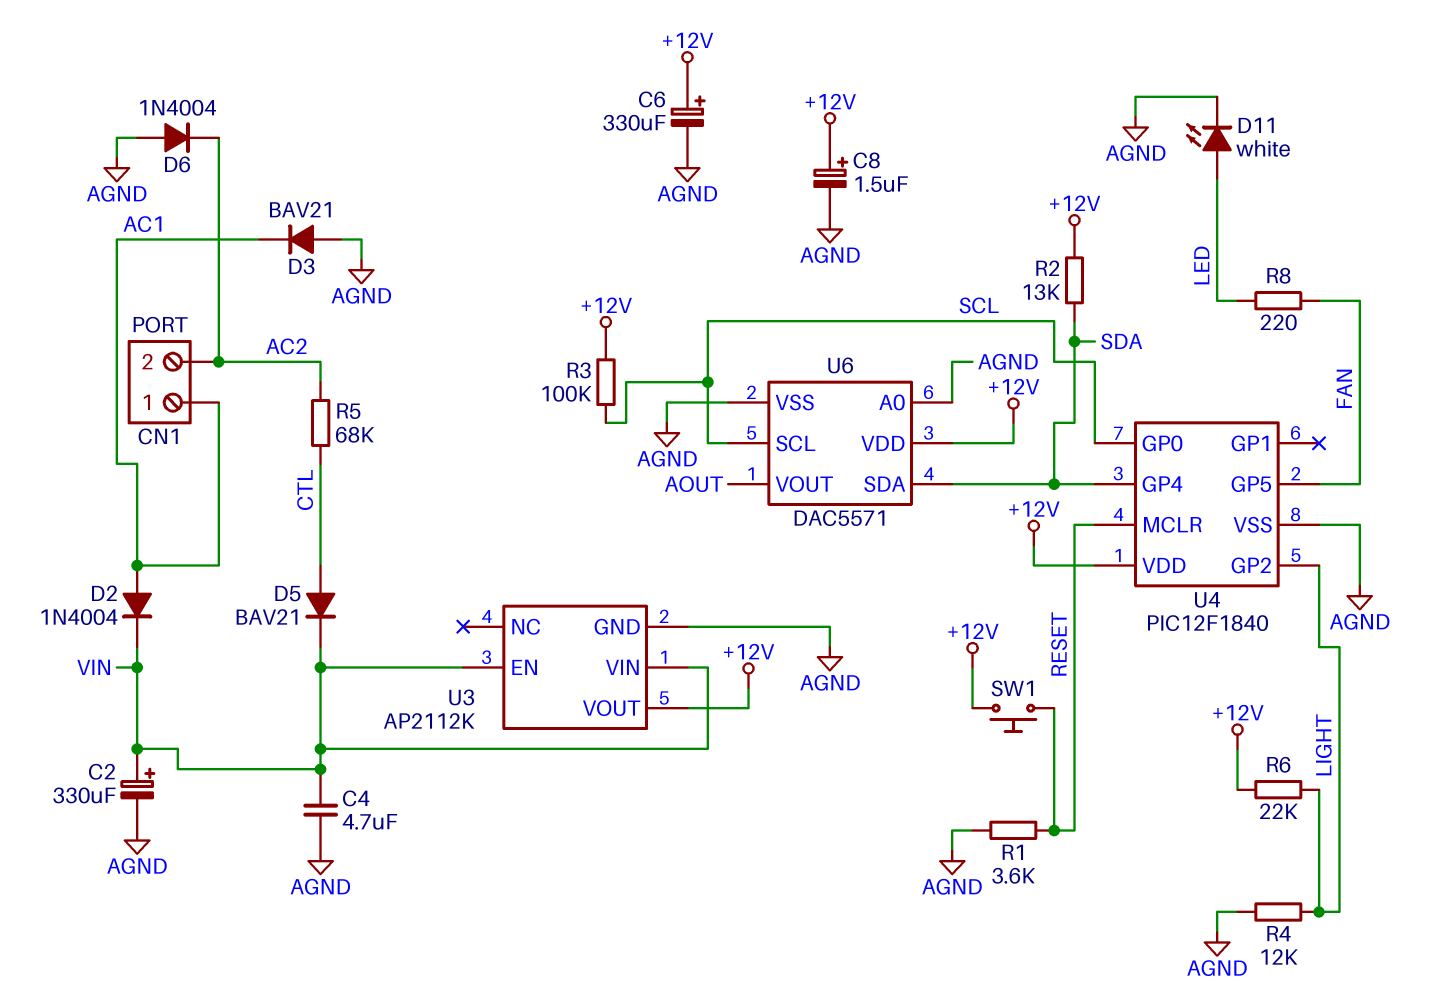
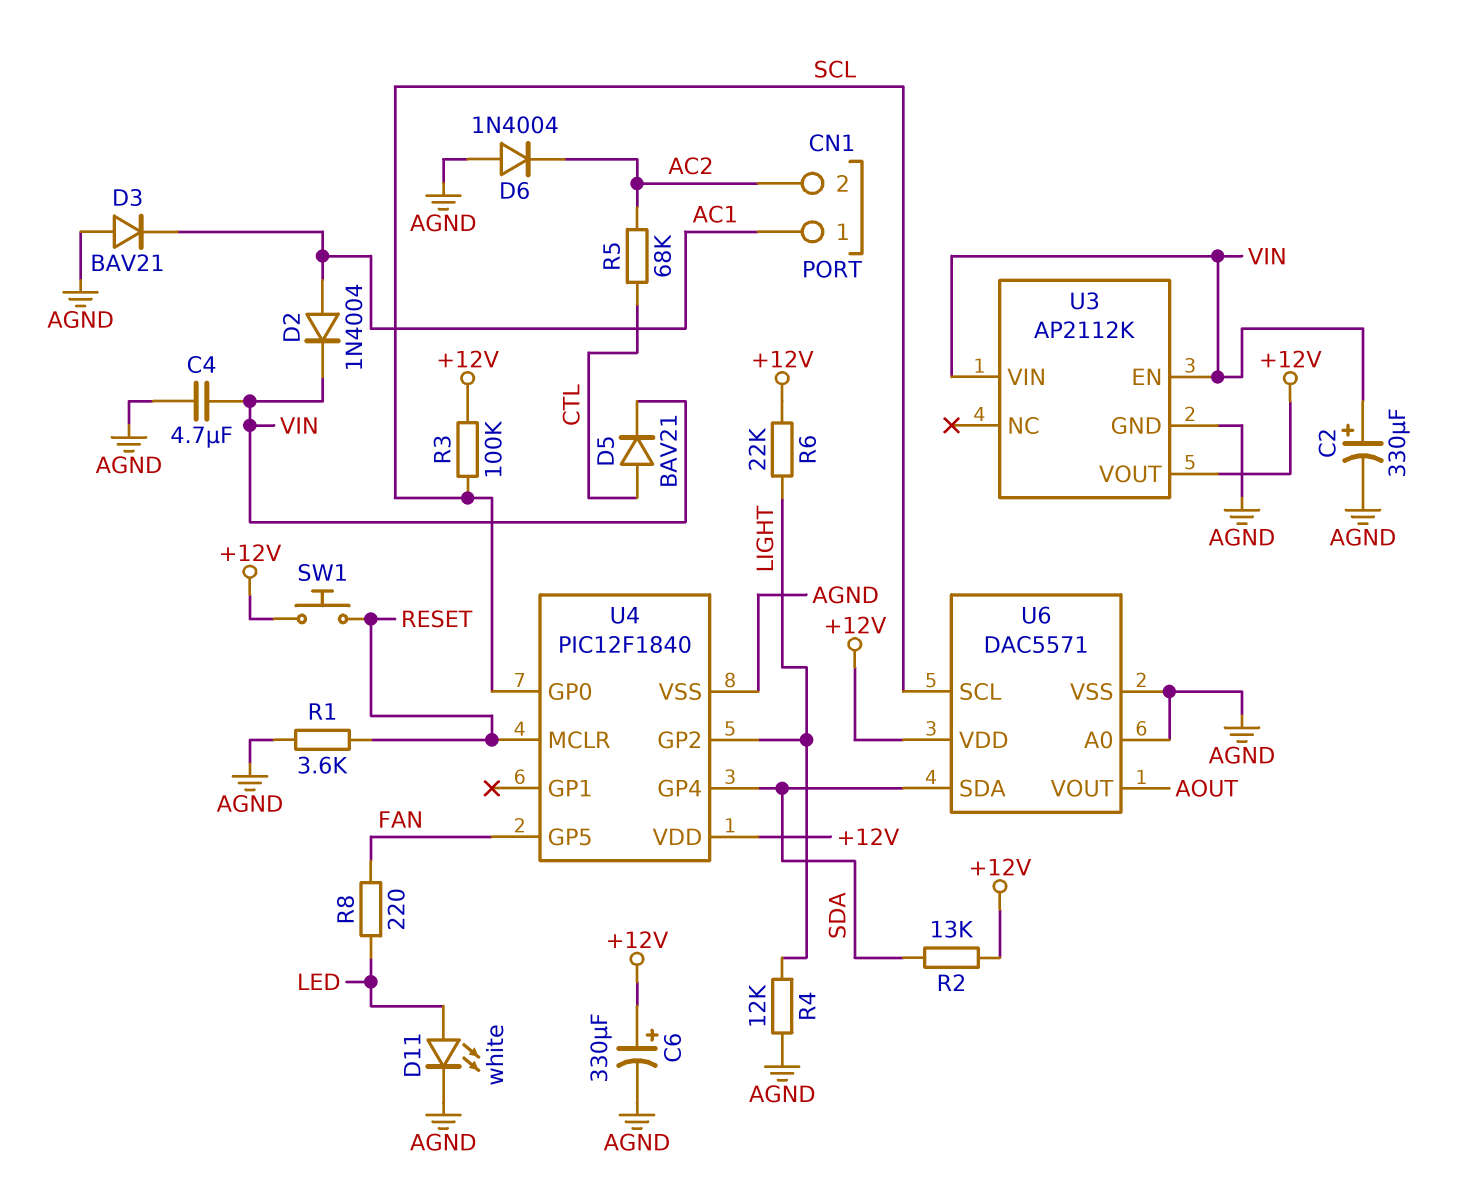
C8: 1.5uF (plus +12V, minus AGND) -> none

